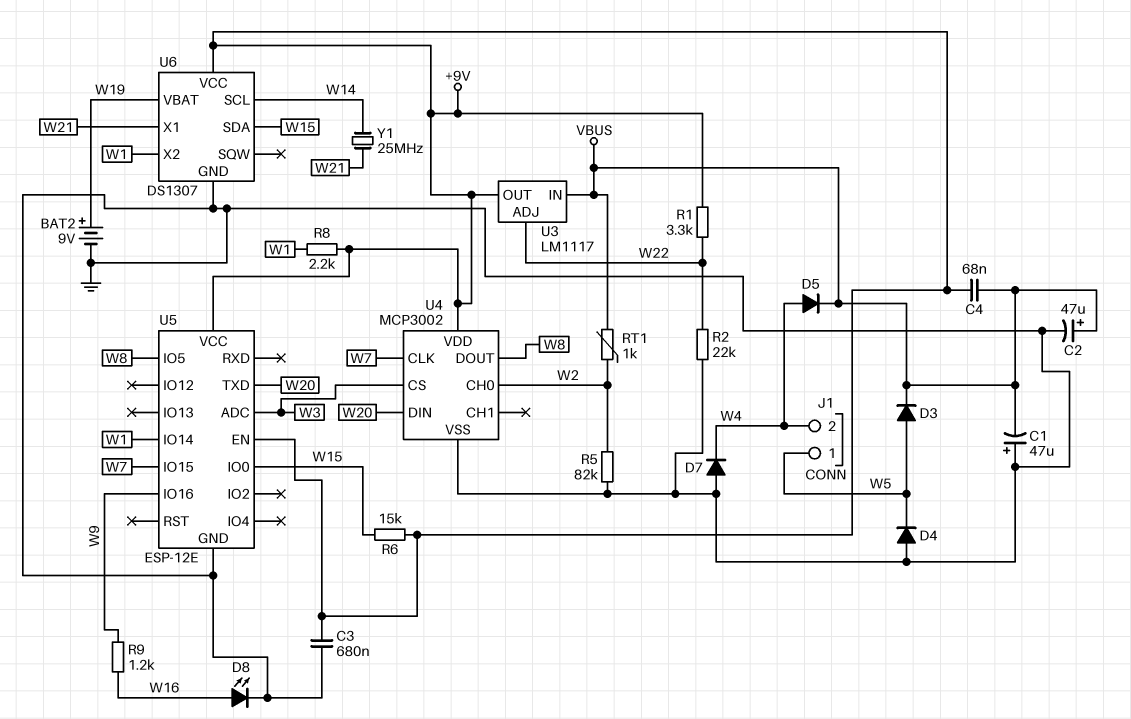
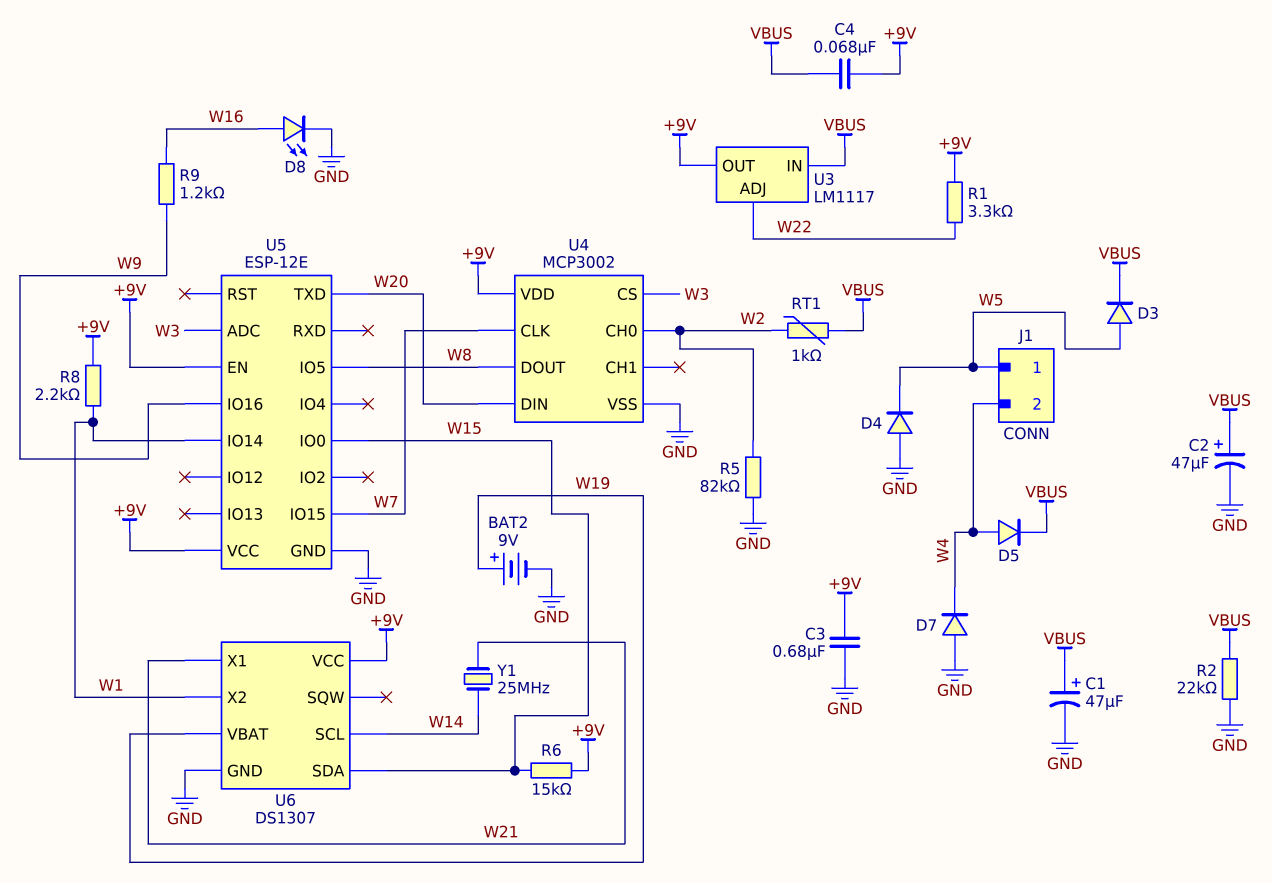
C1: 47uF (plus GND, minus VBUS) -> 47uF (plus VBUS, minus GND)
R2: 22k (GND, W22) -> 22k (GND, VBUS)

